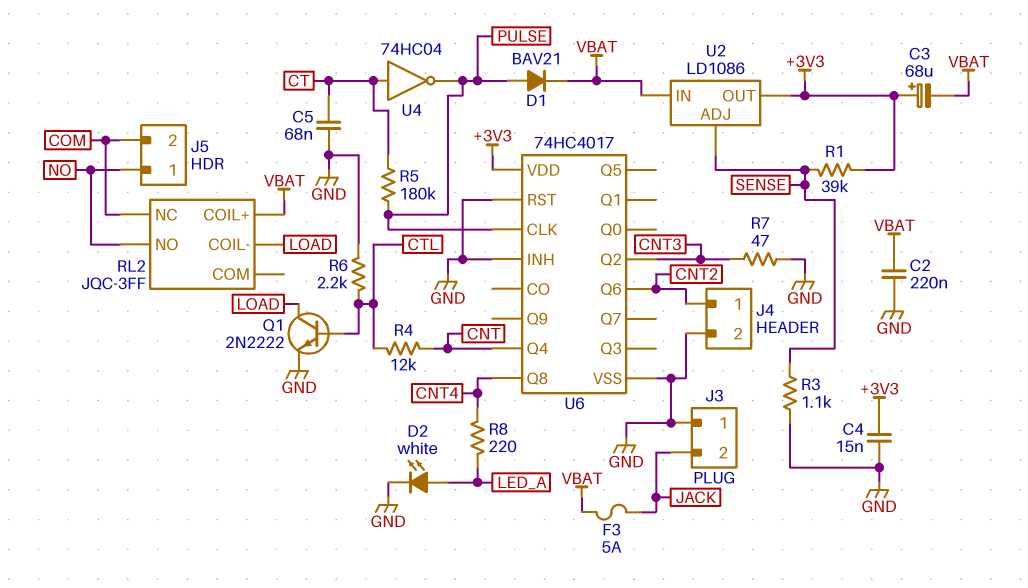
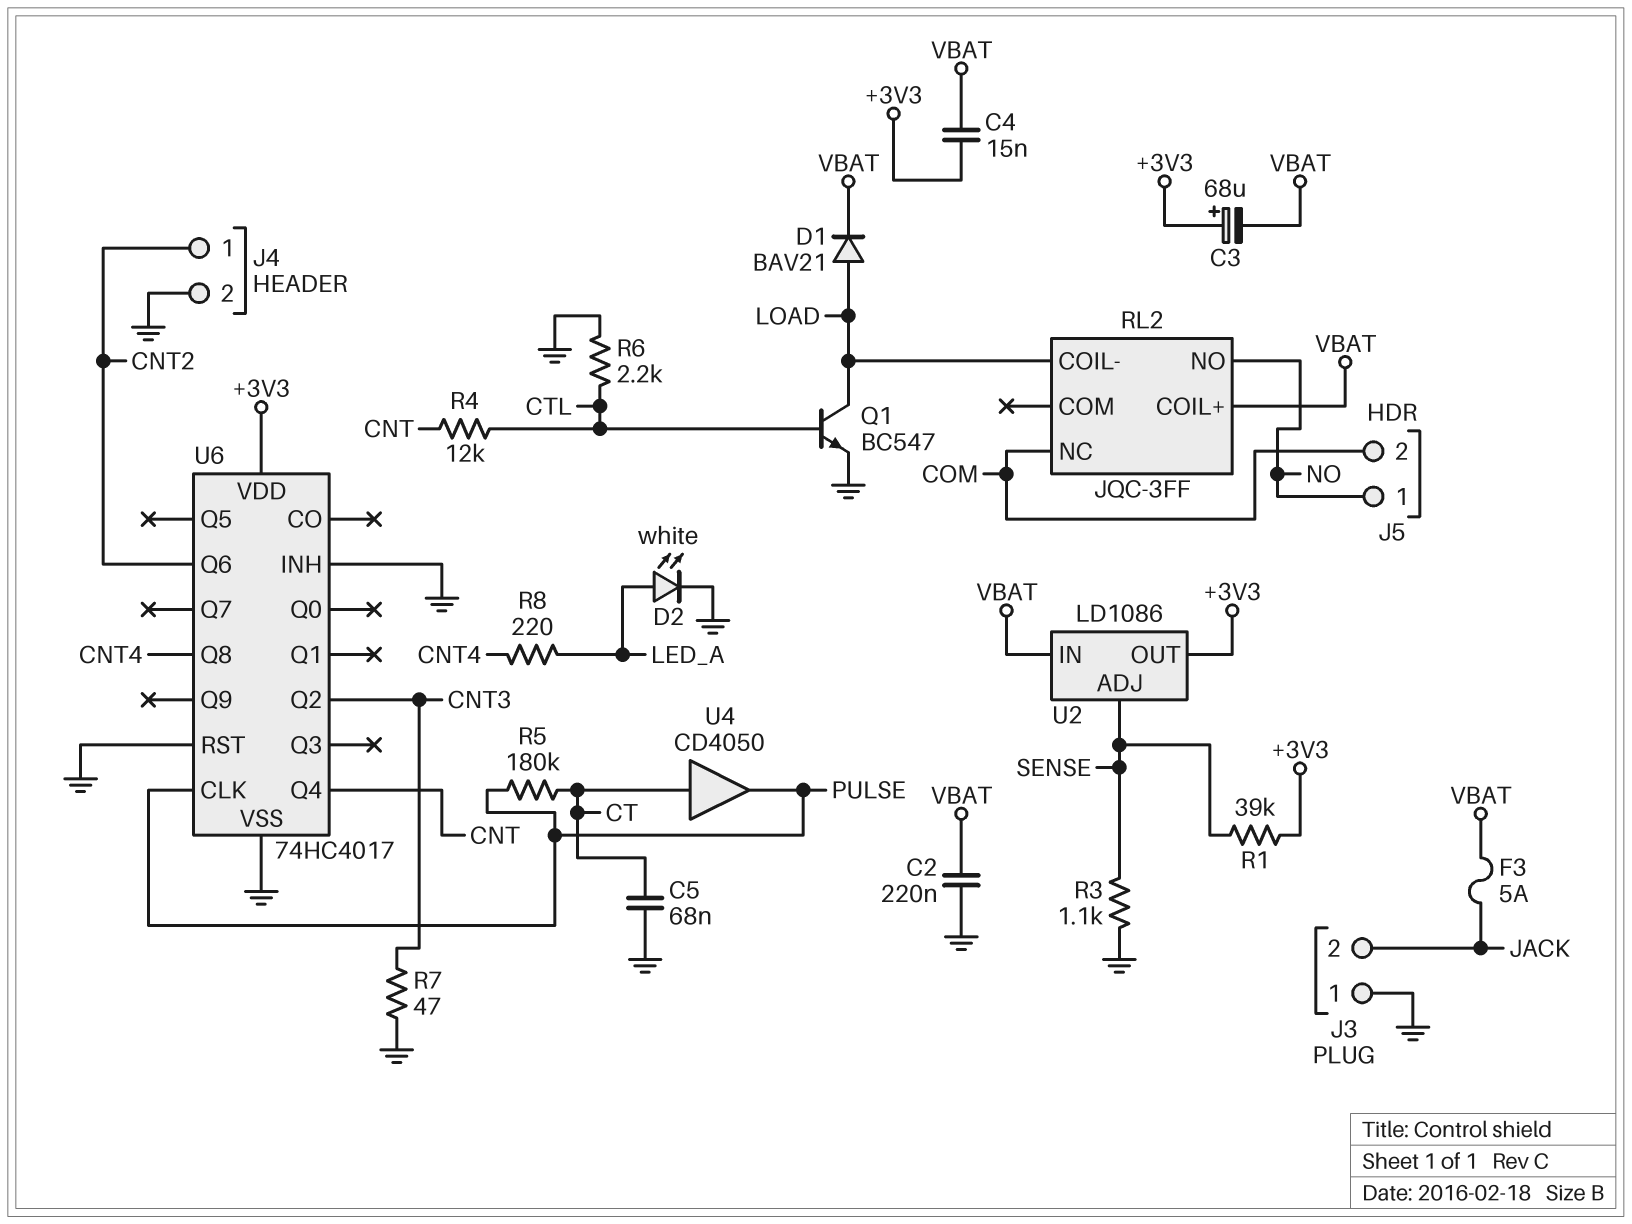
C4: 15nF (+3V3, GND) -> 15nF (+3V3, VBAT)
D1: diode BAV21 (A PULSE, K VBAT) -> diode BAV21 (A LOAD, K VBAT)
Q1: NPN 2N2222 (B CTL, C LOAD, E GND) -> NPN BC547 (B CTL, C LOAD, E GND)
U4: NOT 74HC04 (in CT, out PULSE) -> buffer CD4050 (in CT, out PULSE)

